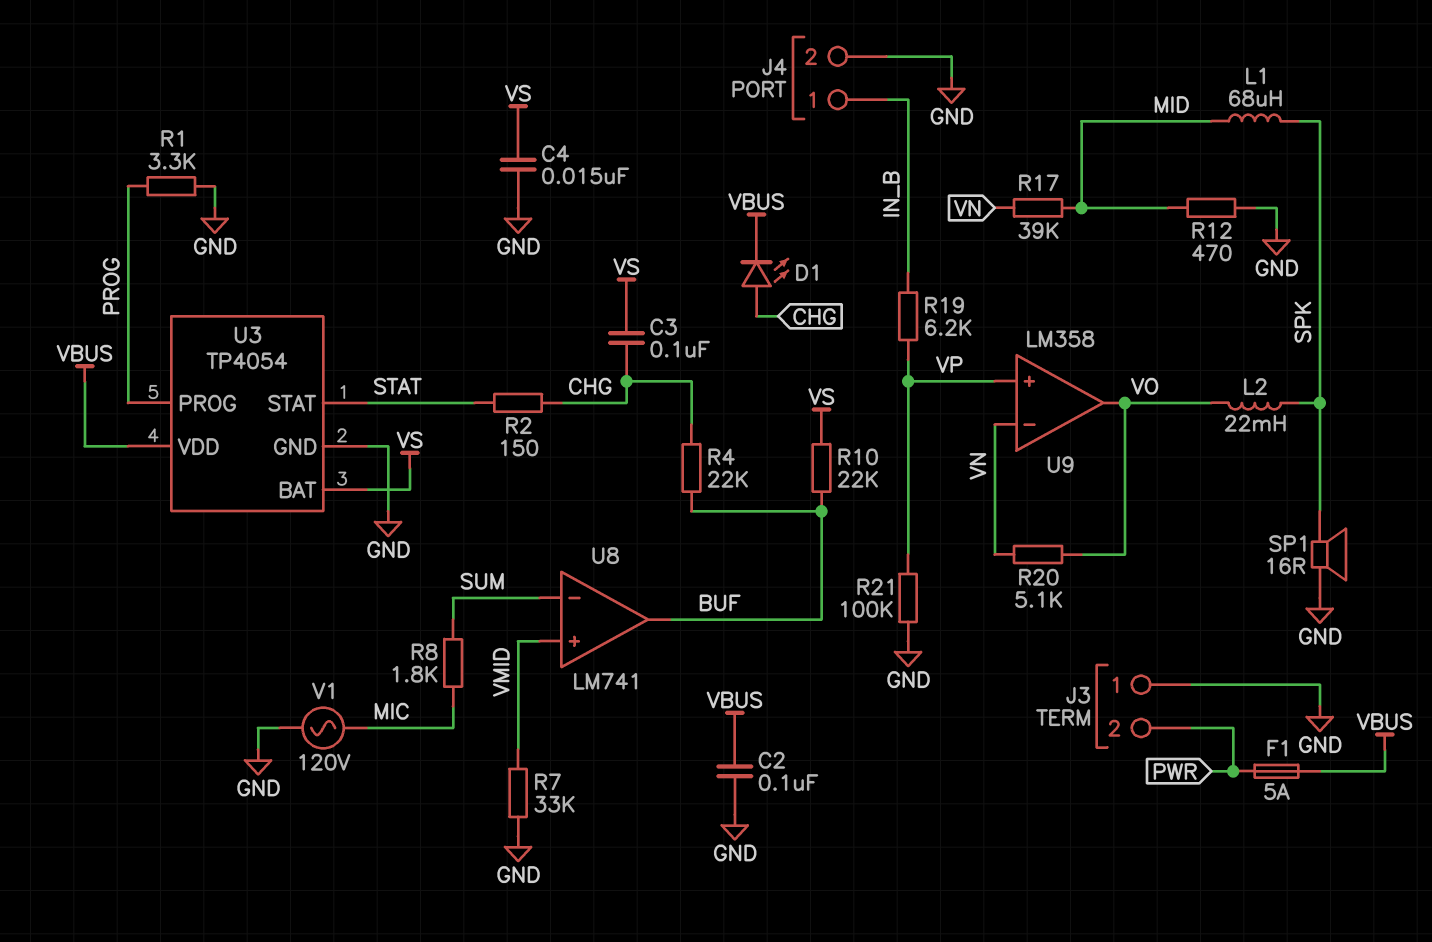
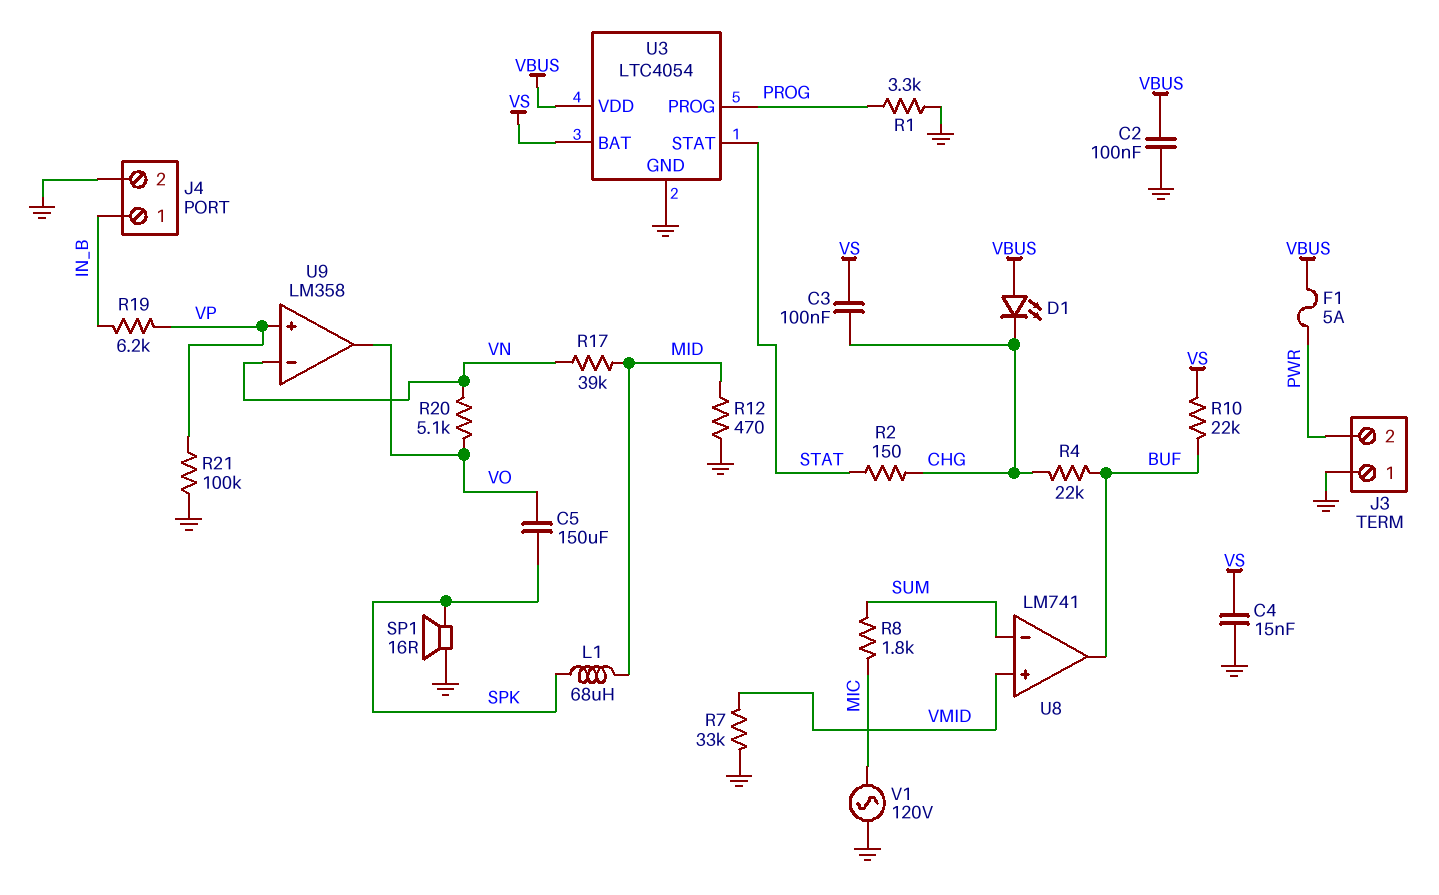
C5: none -> 150uF (SPK, VO)
D1: LED (A CHG, K VBUS) -> LED (A VBUS, K CHG)
L2: 22mH (SPK, VO) -> none
U3: TP4054 -> LTC4054

